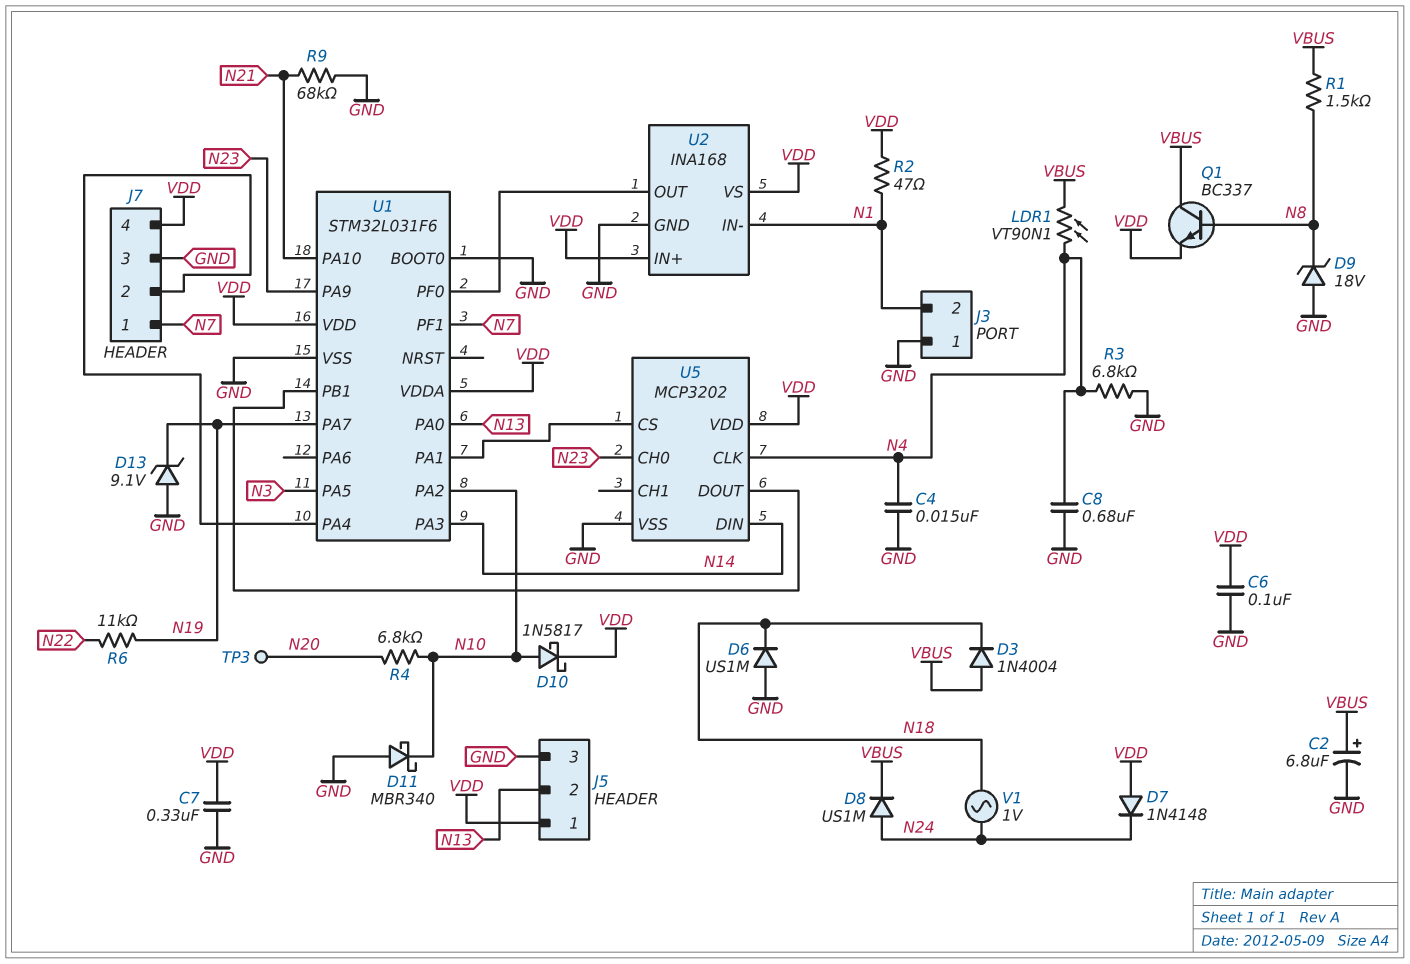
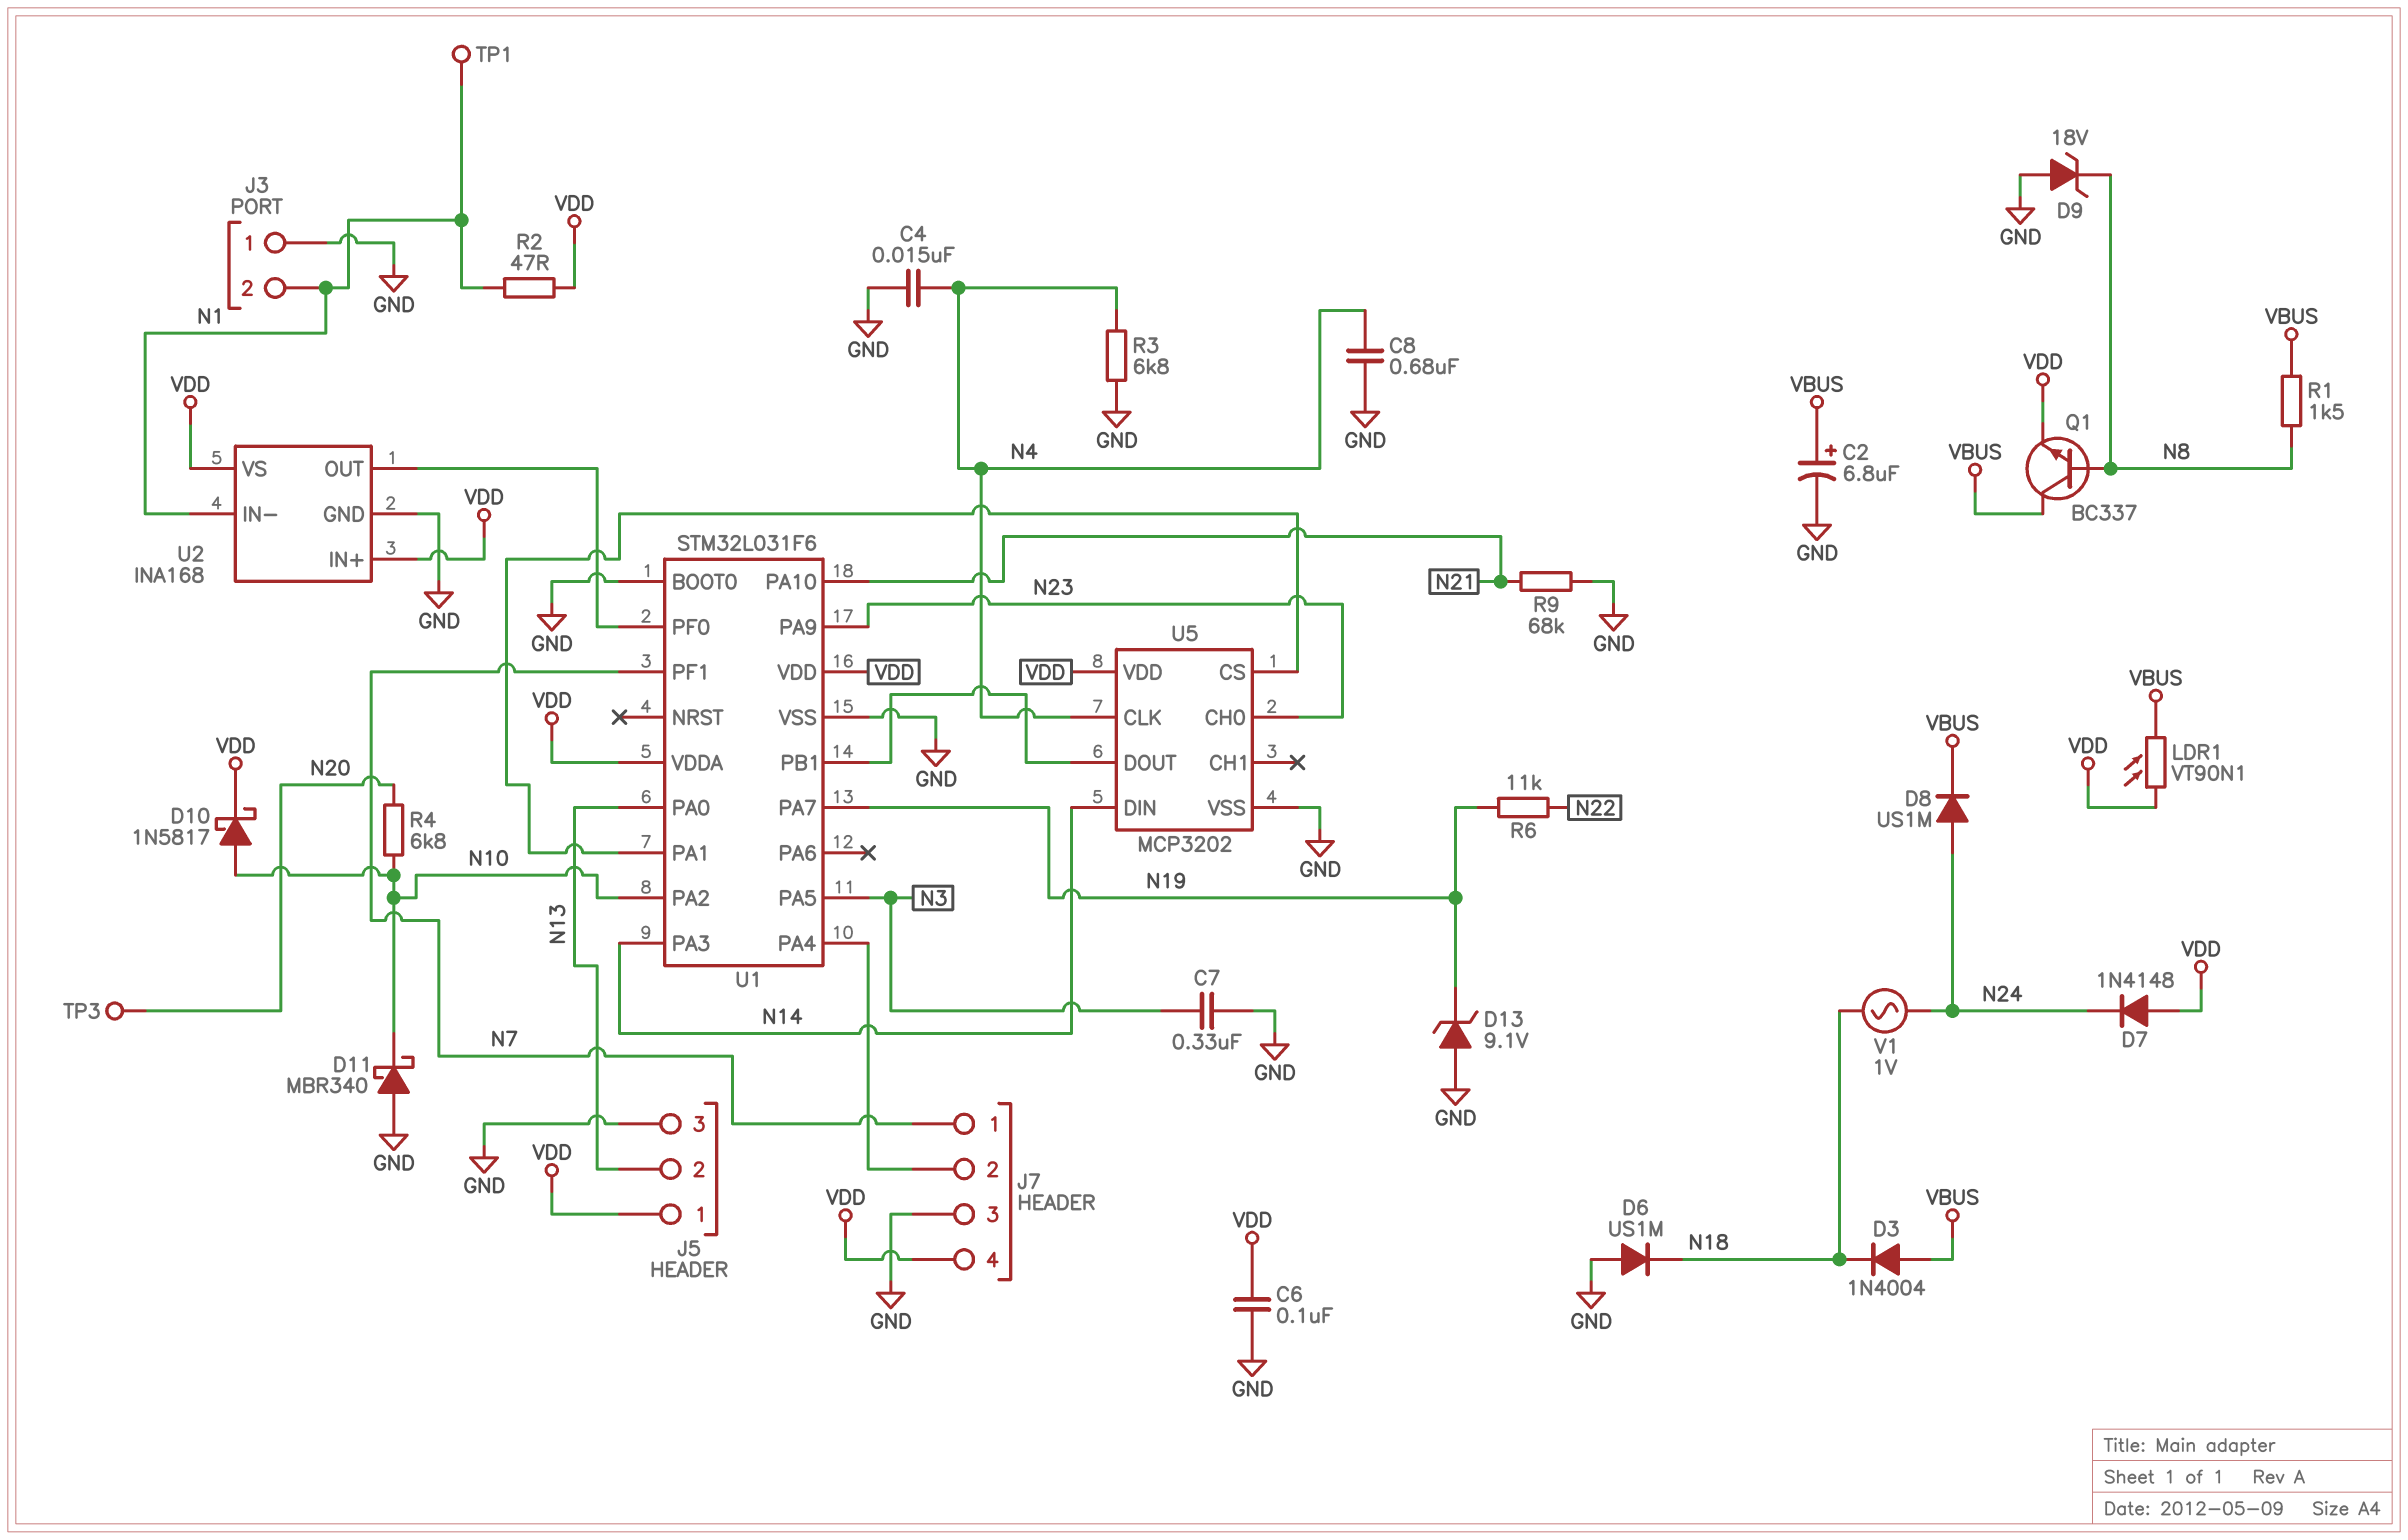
C7: 330nF (GND, VDD) -> 330nF (GND, N3)
LDR1: VT90N1 (N4, VBUS) -> VT90N1 (VBUS, VDD)
TP1: none -> test point (N1)

